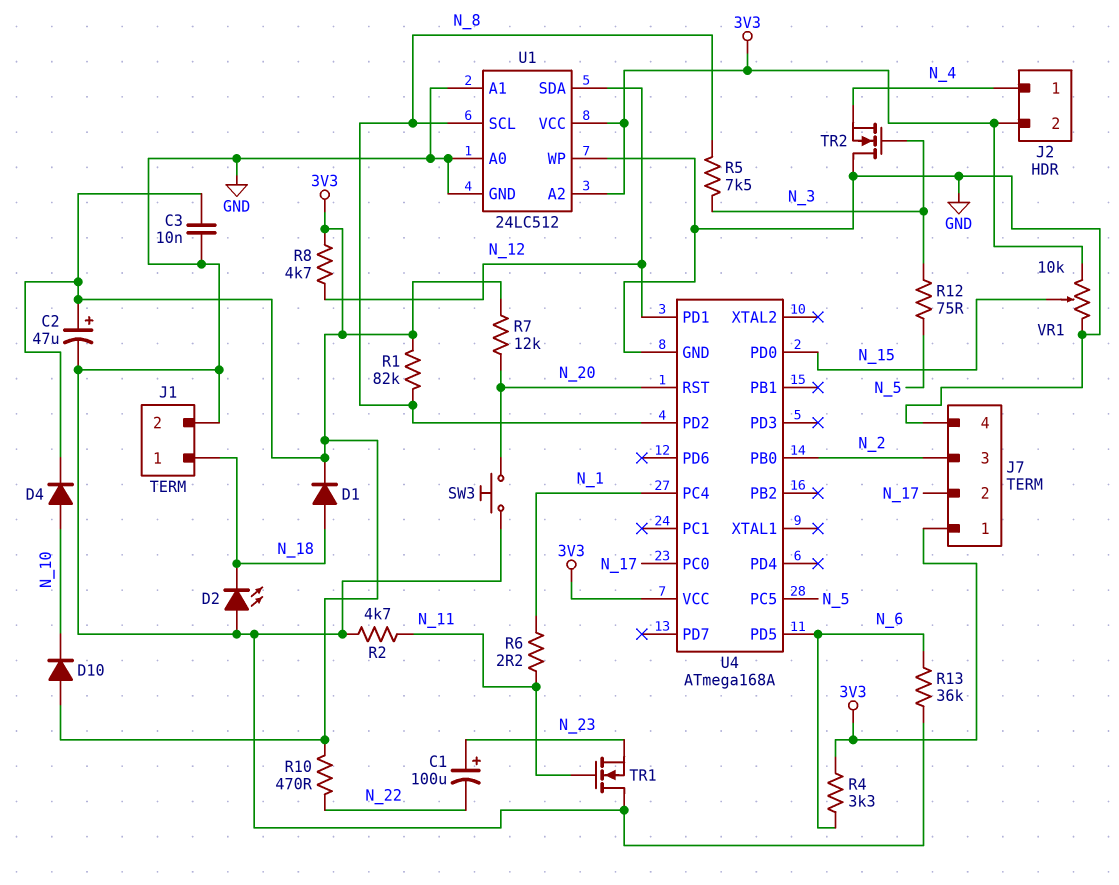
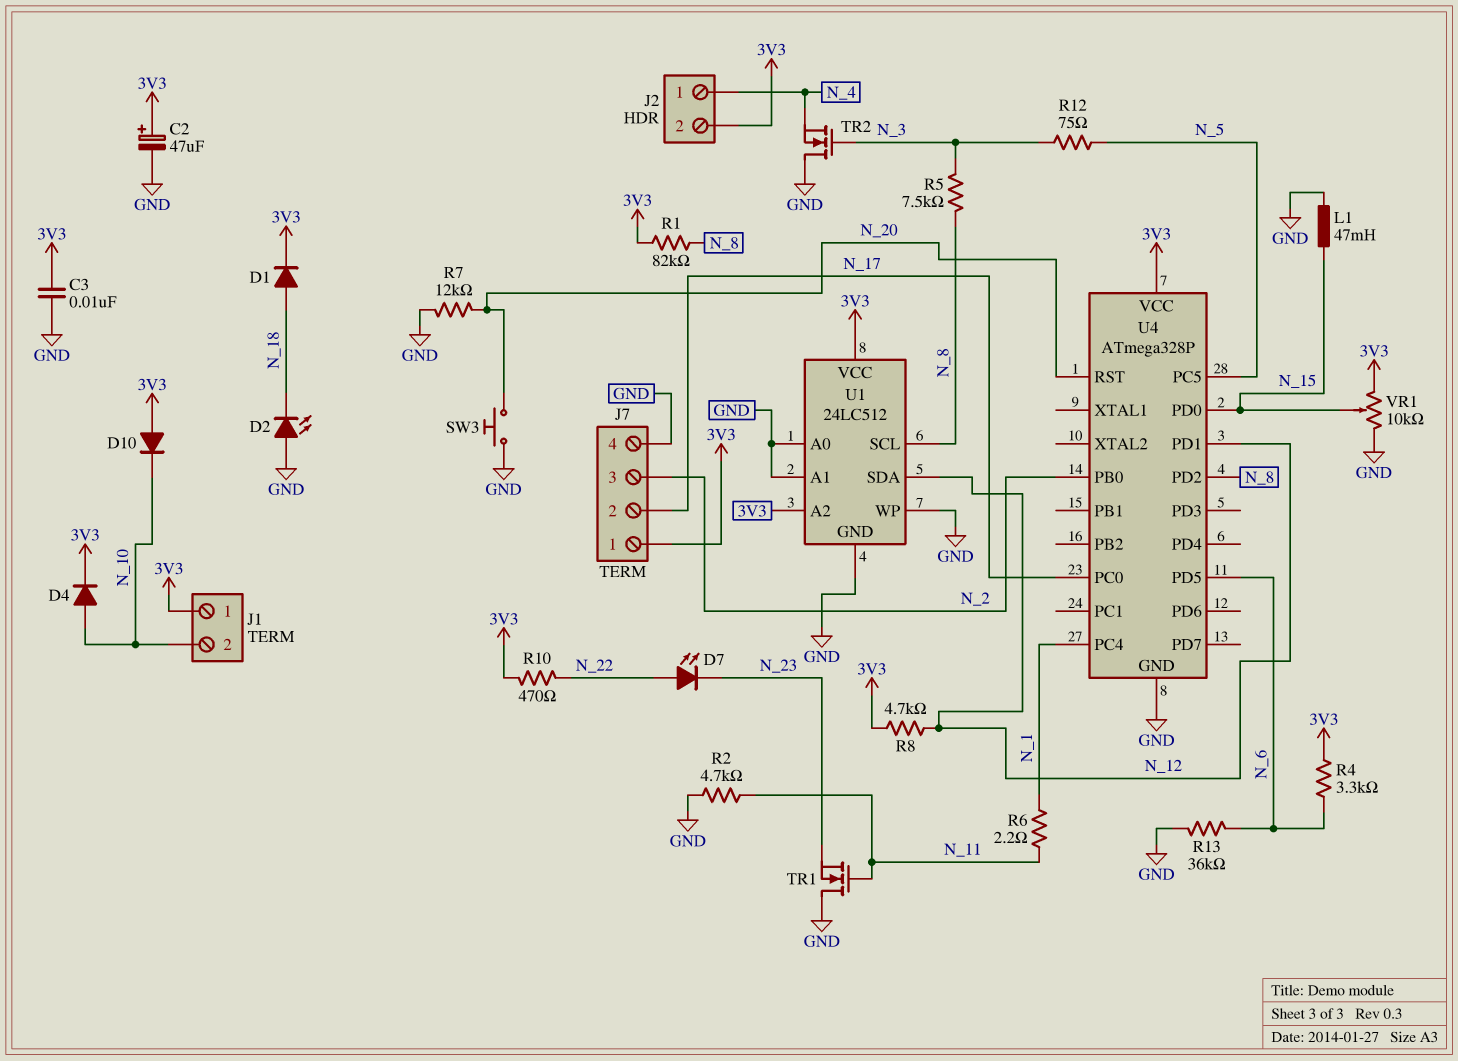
C1: 100uF (plus N_23, minus N_22) -> none
D7: none -> LED (A N_22, K N_23)
J1 pin 1: N_18 -> 3V3
J1 pin 2: GND -> N_10
L1: none -> 47mH (GND, N_15)
R7: 12k (3V3, N_20) -> 12k (GND, N_20)
U4: ATmega168A -> ATmega328P

